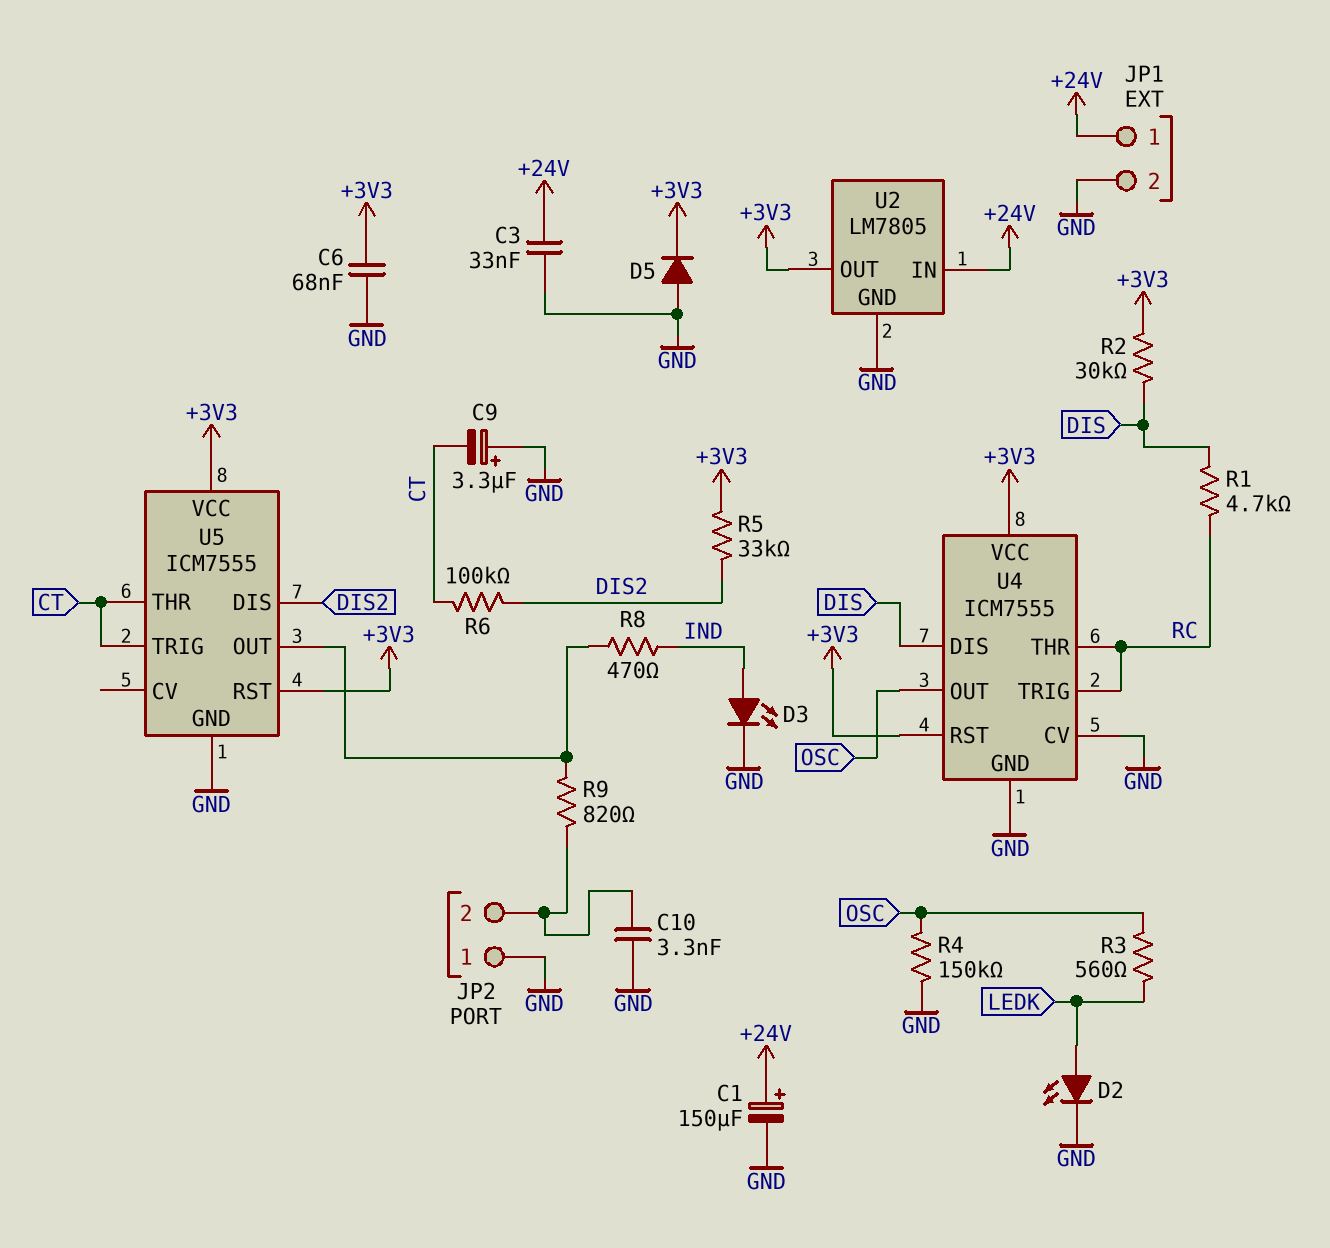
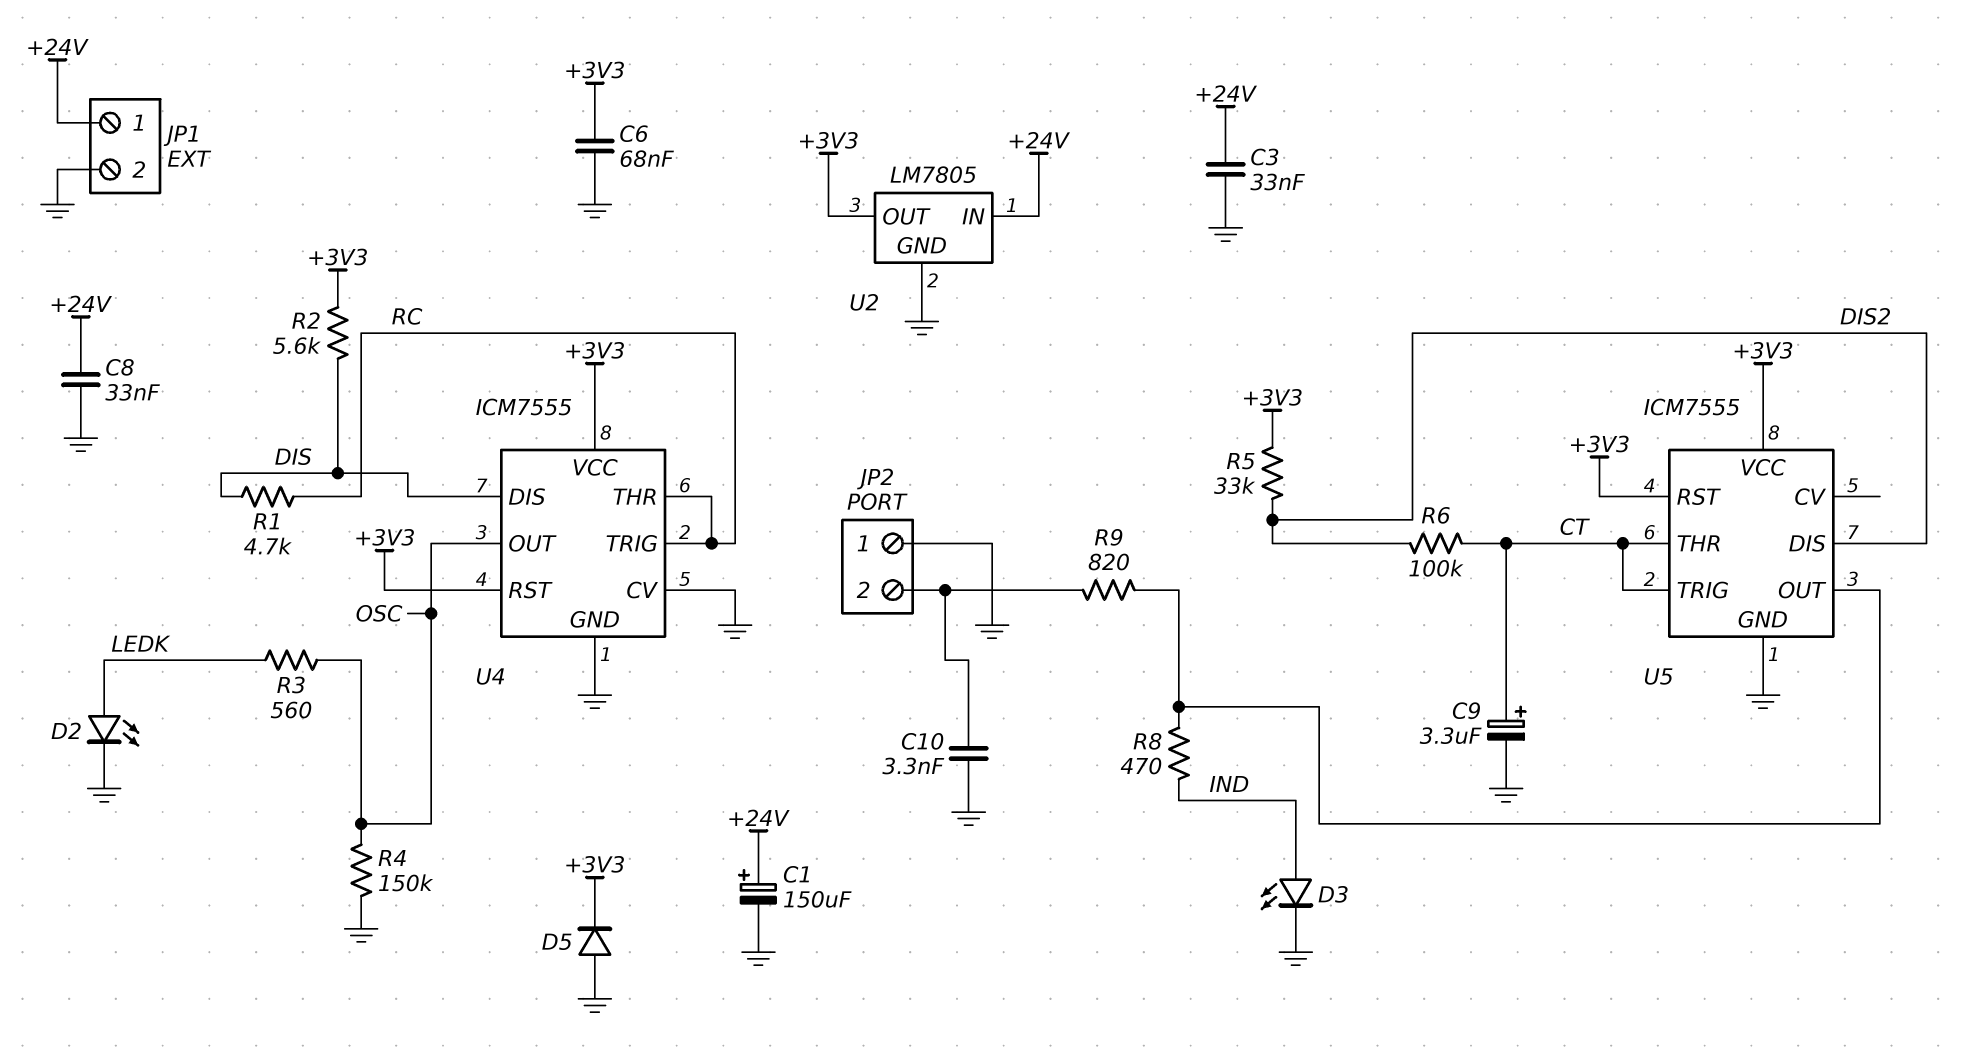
C8: none -> 33nF (+24V, GND)
C9: 3.3uF (plus GND, minus CT) -> 3.3uF (plus CT, minus GND)
R2: 30k (+3V3, DIS) -> 5.6k (+3V3, DIS)

